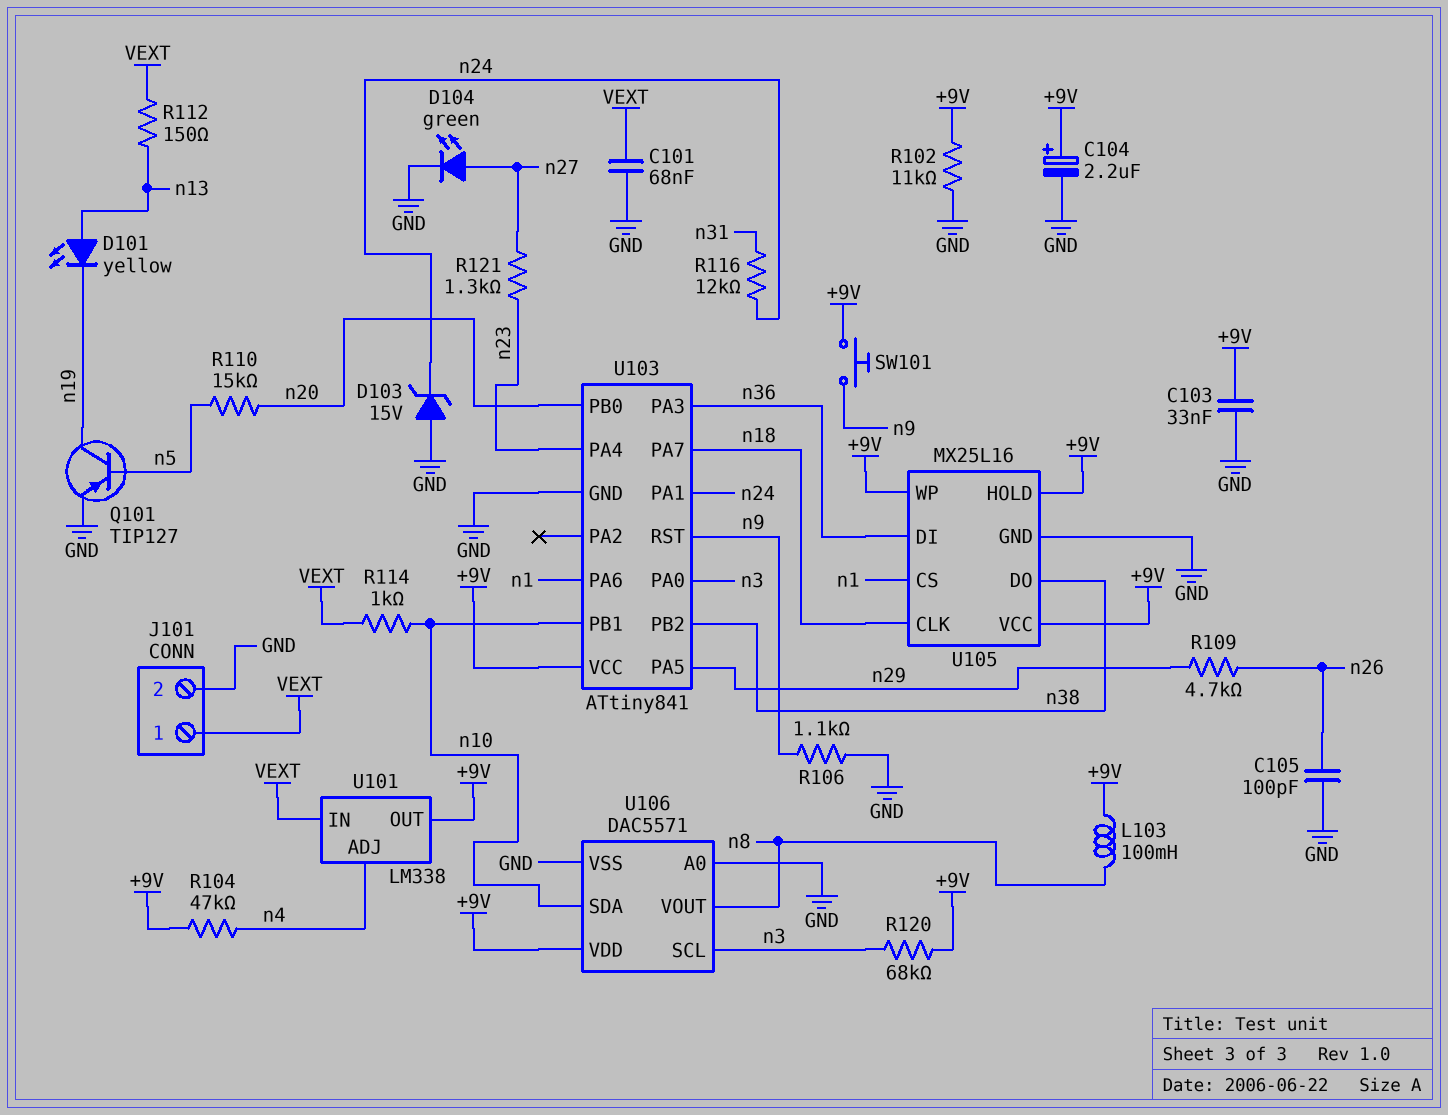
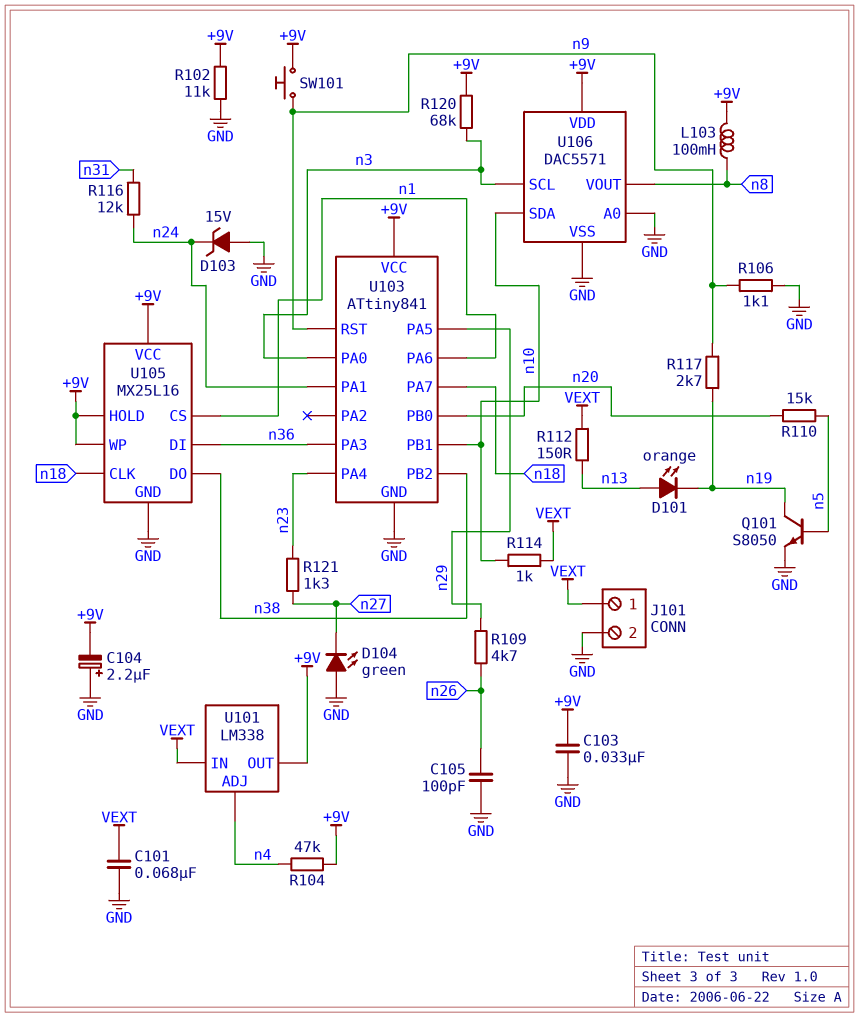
C104: 2.2uF (plus +9V, minus GND) -> 2.2uF (plus GND, minus +9V)
D101: LED yellow (A n13, K n19) -> LED orange (A n13, K n19)
D104: LED green (A n27, K GND) -> LED green (A GND, K n27)
Q101: PNP TIP127 (B n5, C n19, E GND) -> NPN S8050 (B n5, C n19, E GND)
R117: none -> 2.7k (n9, n19)

